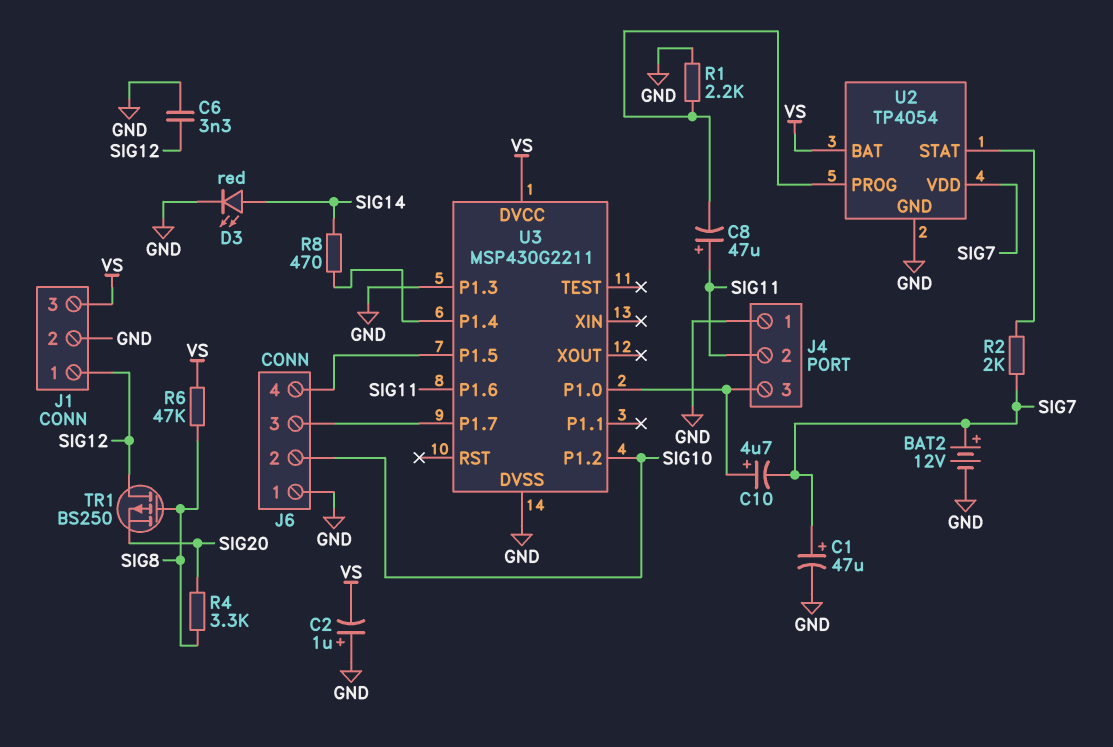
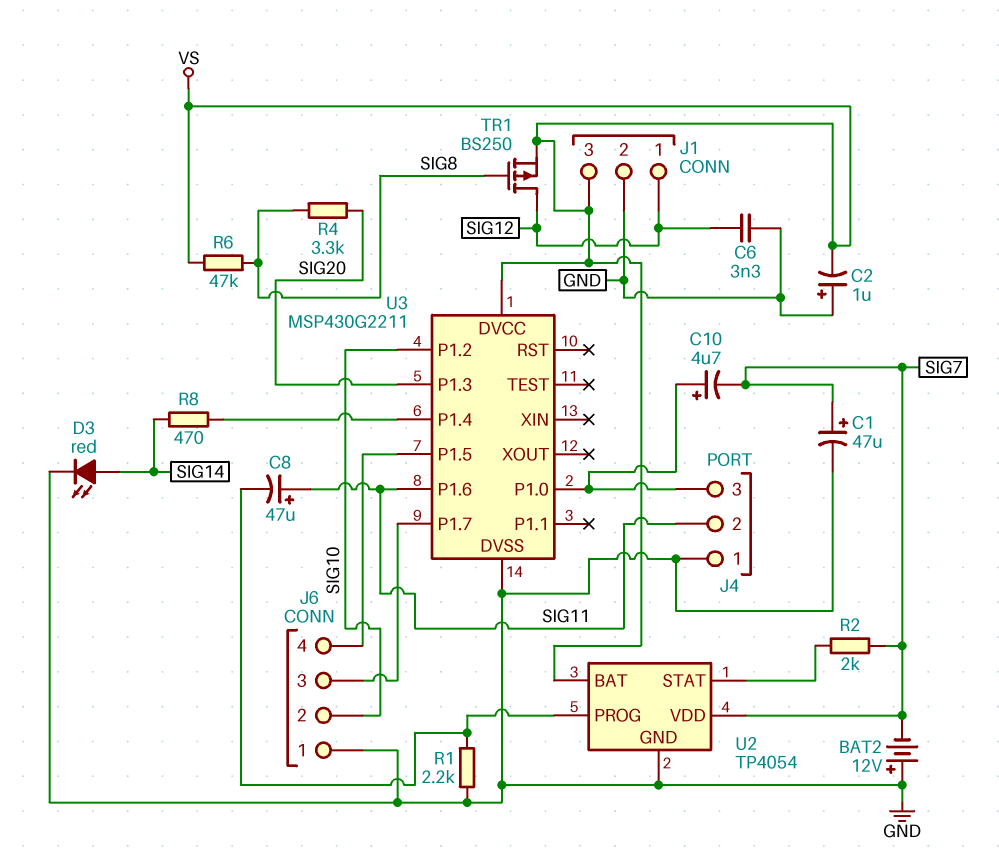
BAT2: 12V (plus SIG7, minus GND) -> 12V (plus GND, minus SIG7)
TR1: PMOS BS250 (G SIG8, D SIG12, S SIG20) -> PMOS BS250 (G SIG8, D SIG12, S VS)
U3 pin P1.3: GND -> SIG20

